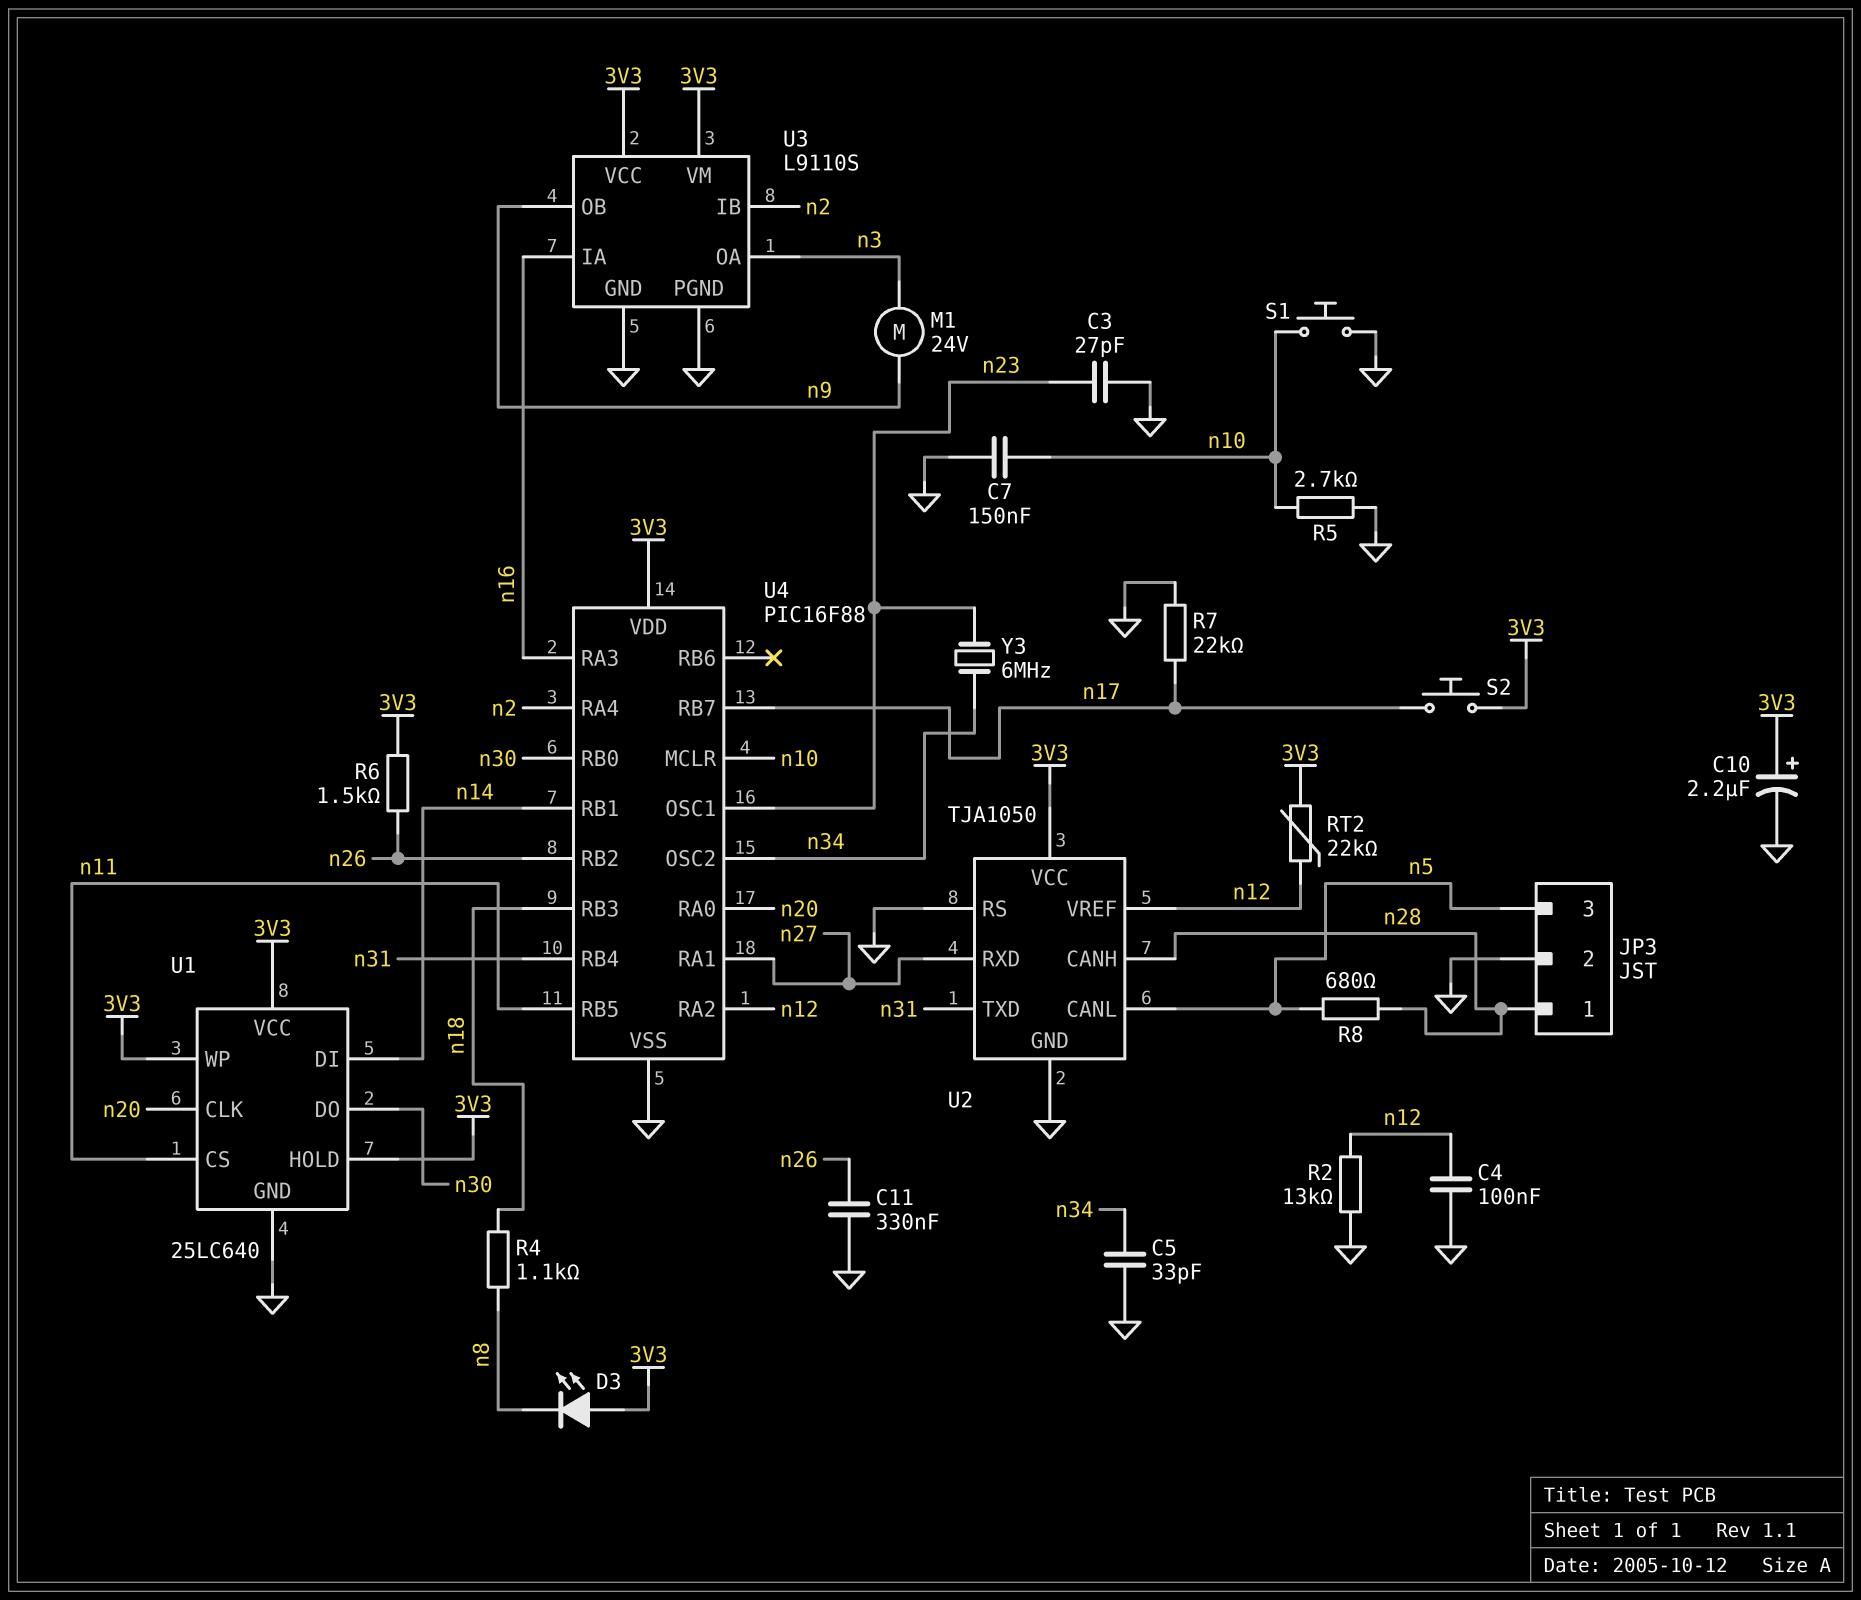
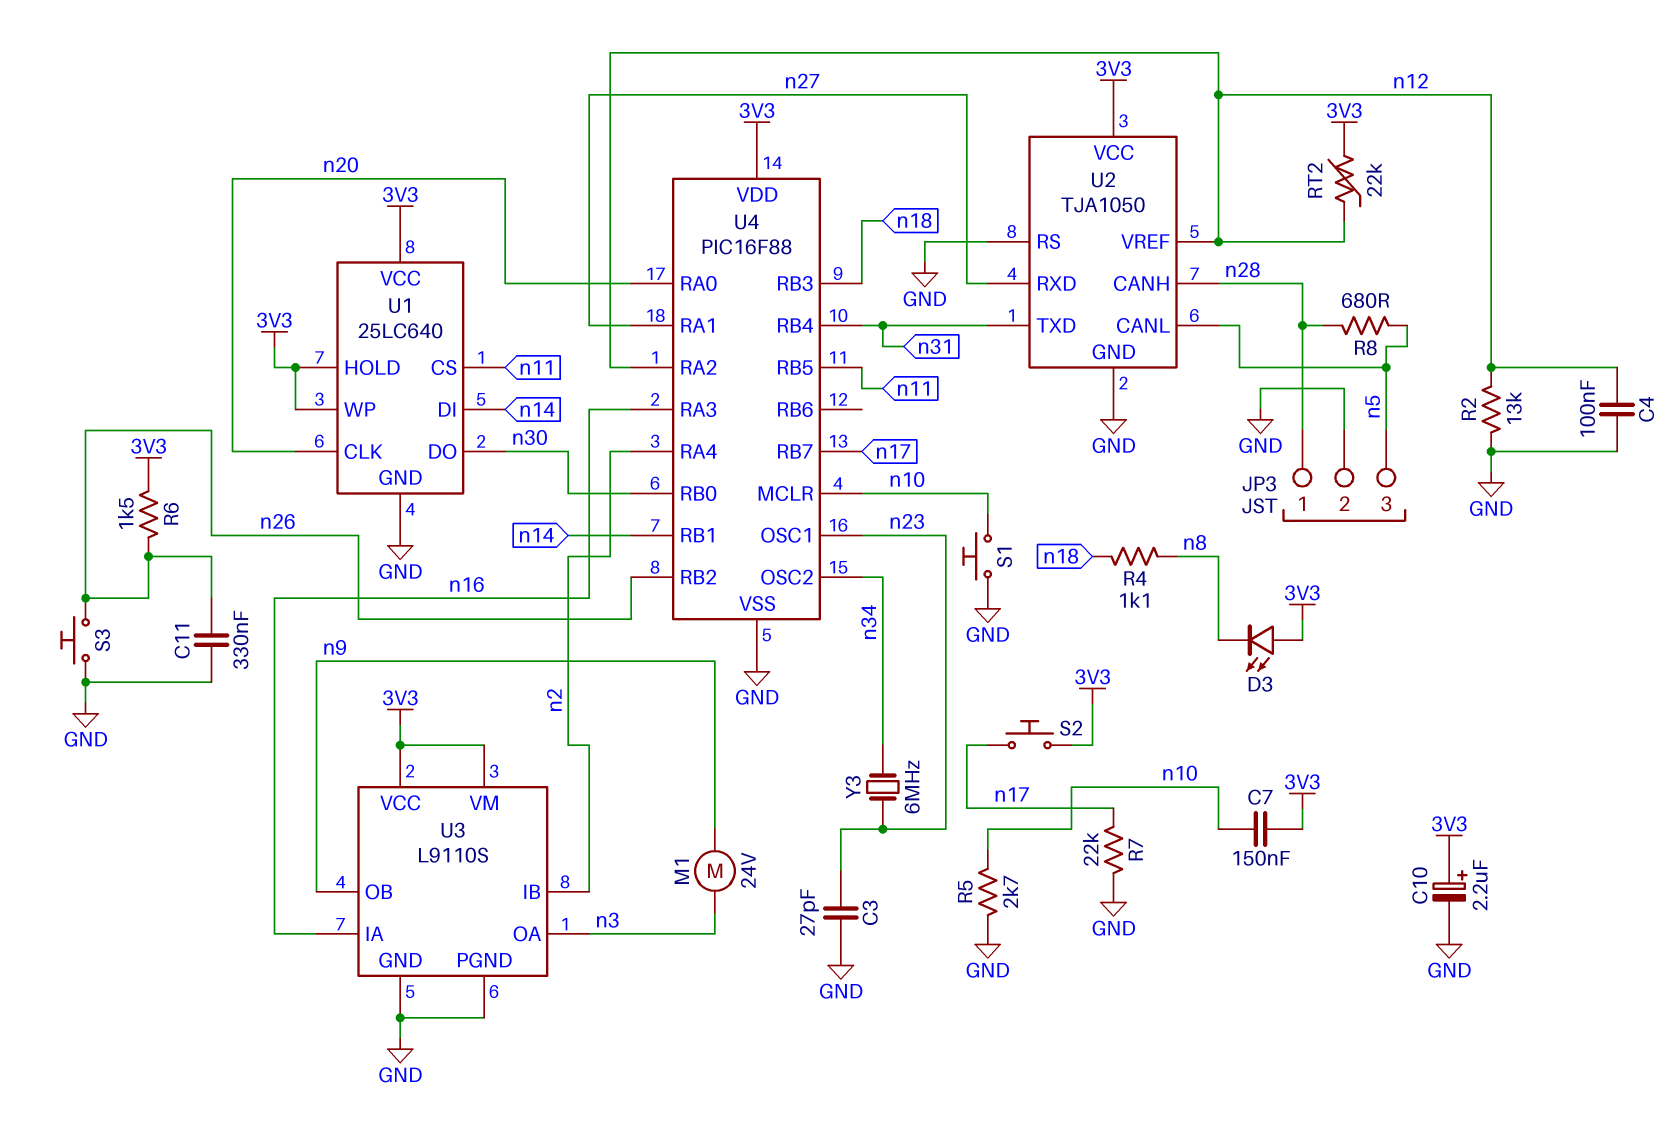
C5: 33pF (GND, n34) -> none
C7: 150nF (GND, n10) -> 150nF (3V3, n10)
S3: none -> button (GND, n26)

